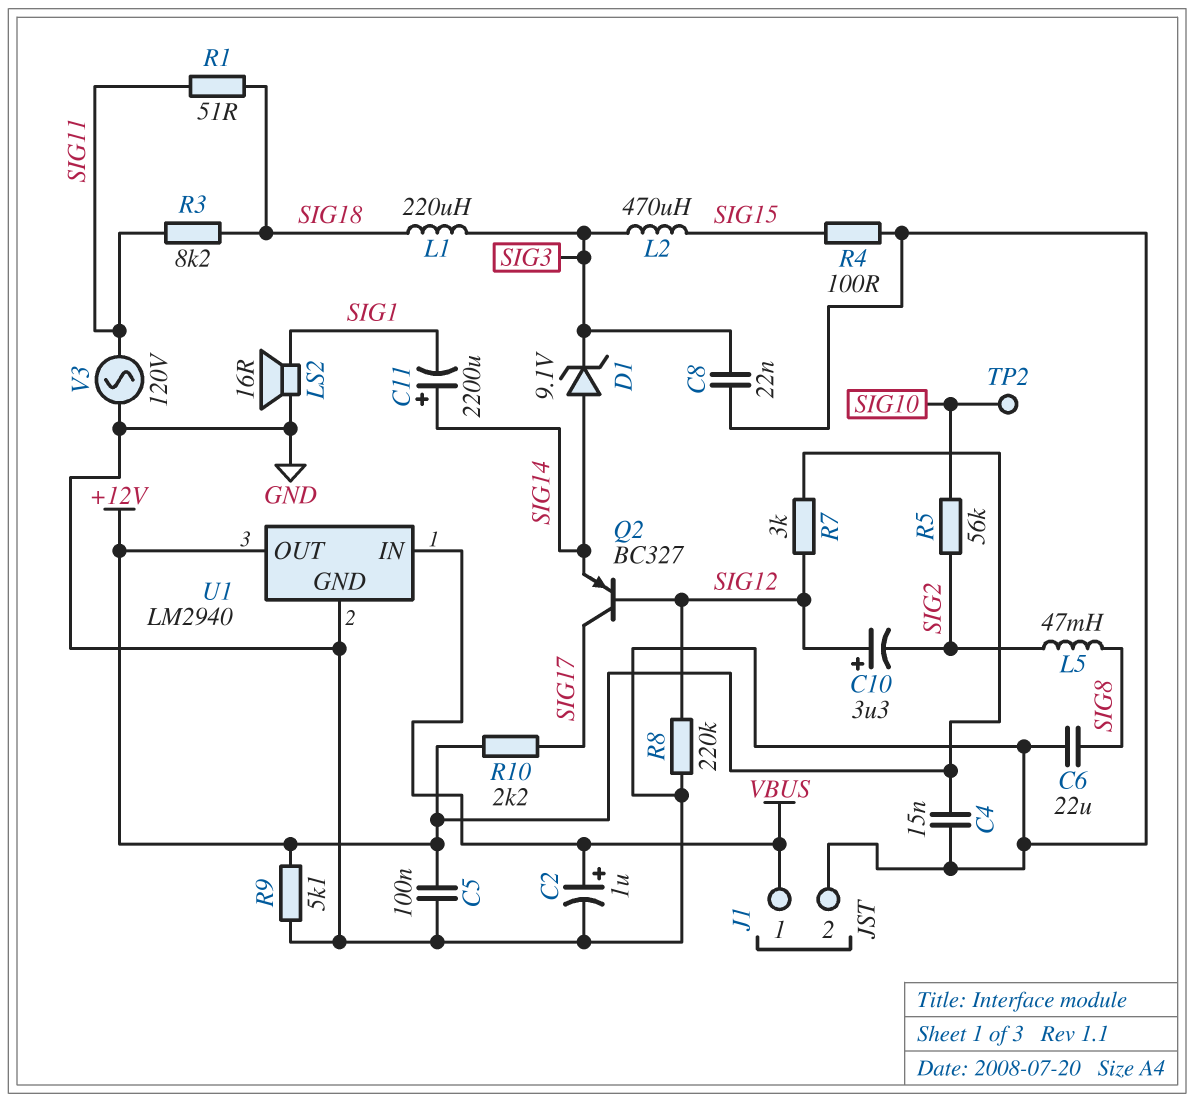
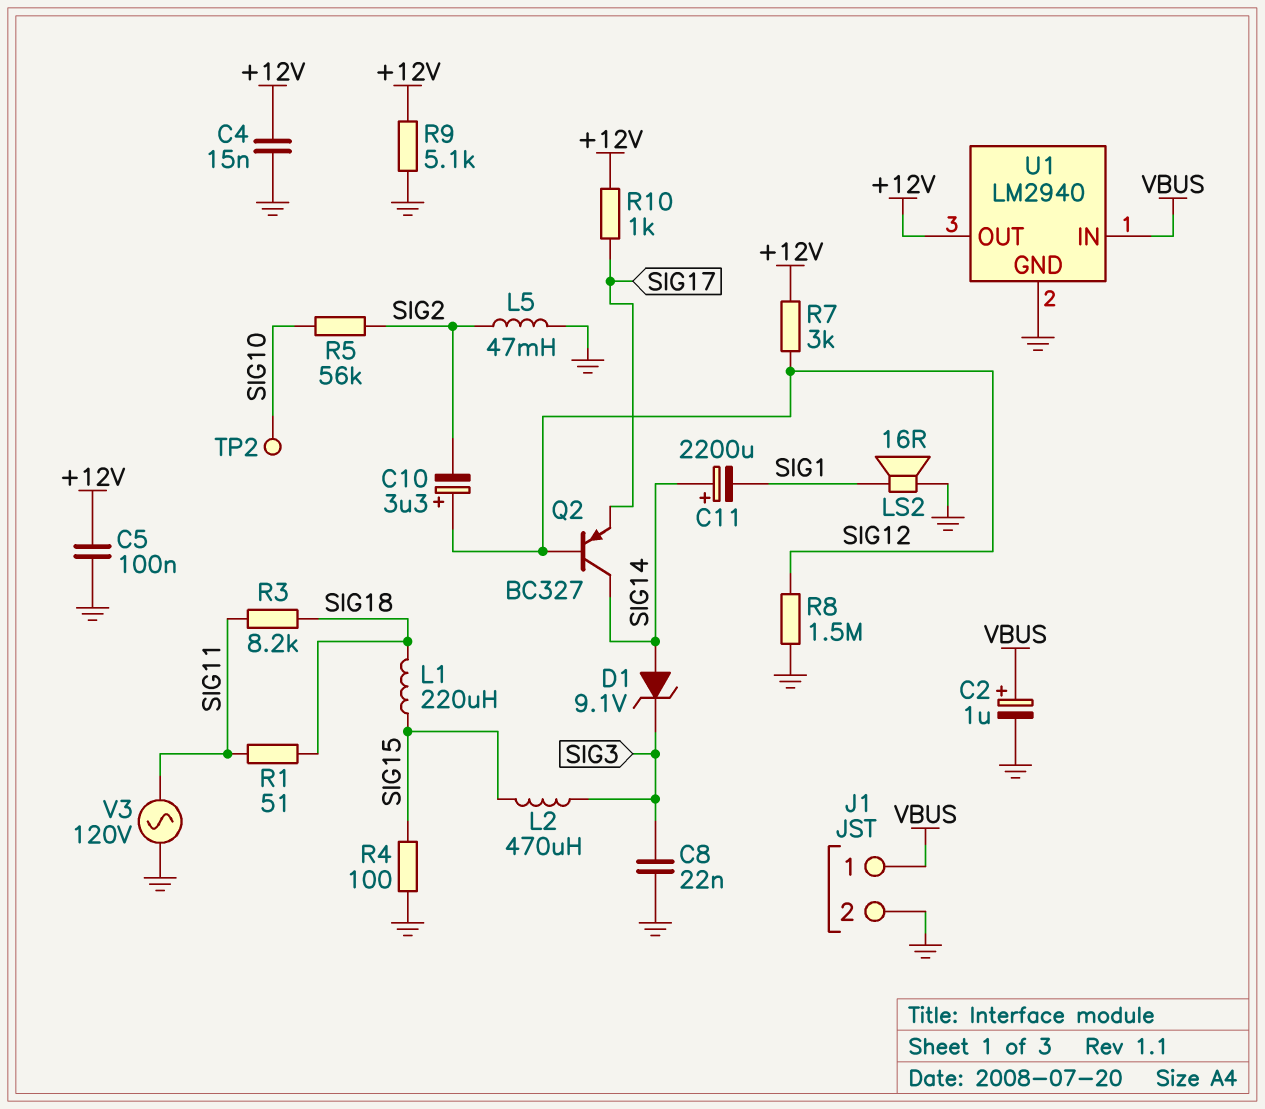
C6: 22uF (GND, SIG8) -> none
L1: 220uH (SIG3, SIG18) -> 220uH (SIG15, SIG18)
L5: 47mH (SIG2, SIG8) -> 47mH (GND, SIG2)
Q2: PNP BC327 (B SIG12, C SIG17, E SIG14) -> PNP BC327 (B SIG12, C SIG14, E SIG17)
R8: 220k (GND, SIG12) -> 1.5M (GND, SIG12)
R10: 2.2k (+12V, SIG17) -> 1k (+12V, SIG17)

